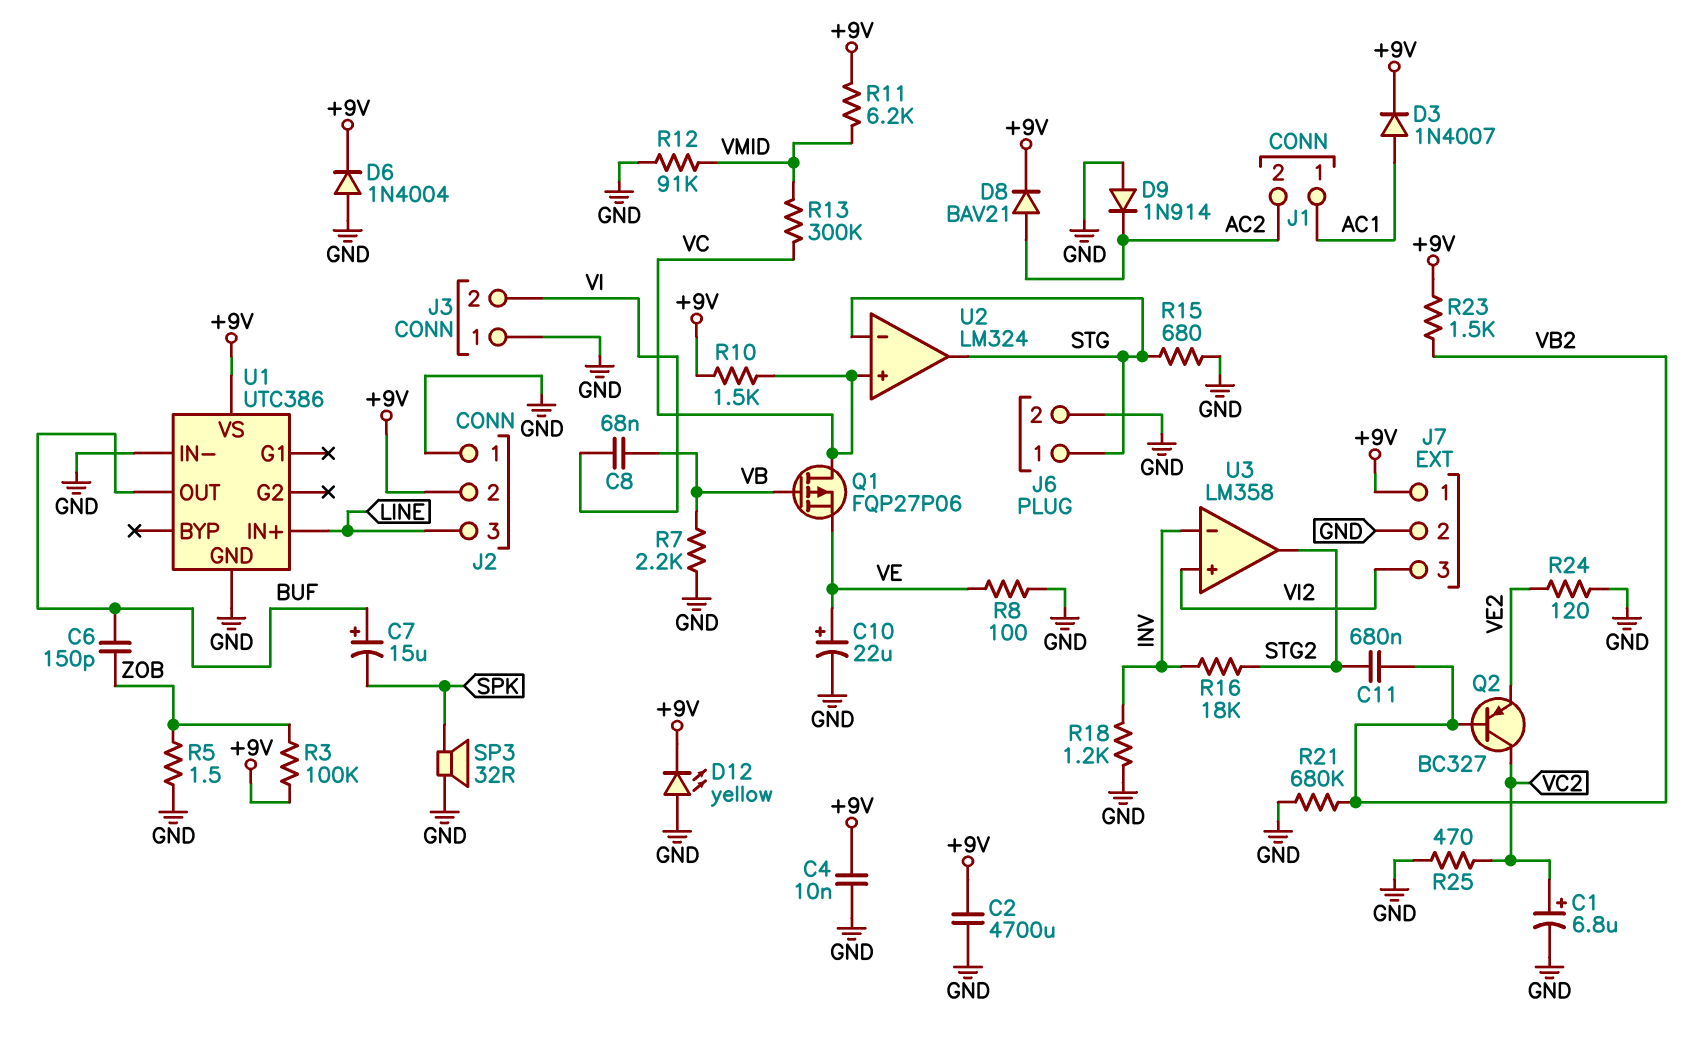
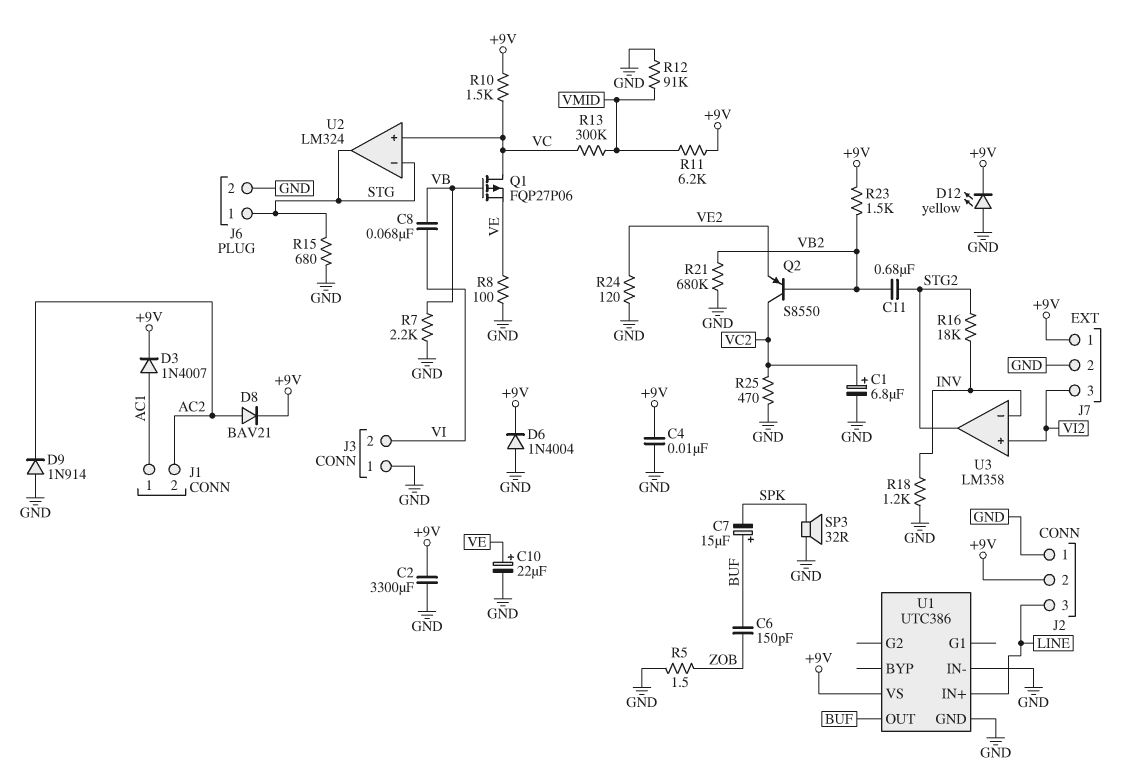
C2: 4700uF (+9V, GND) -> 3300uF (+9V, GND)
Q2: PNP BC327 (B VB2, C VC2, E VE2) -> PNP S8550 (B VB2, C VC2, E VE2)
R3: 100k (+9V, ZOB) -> none

